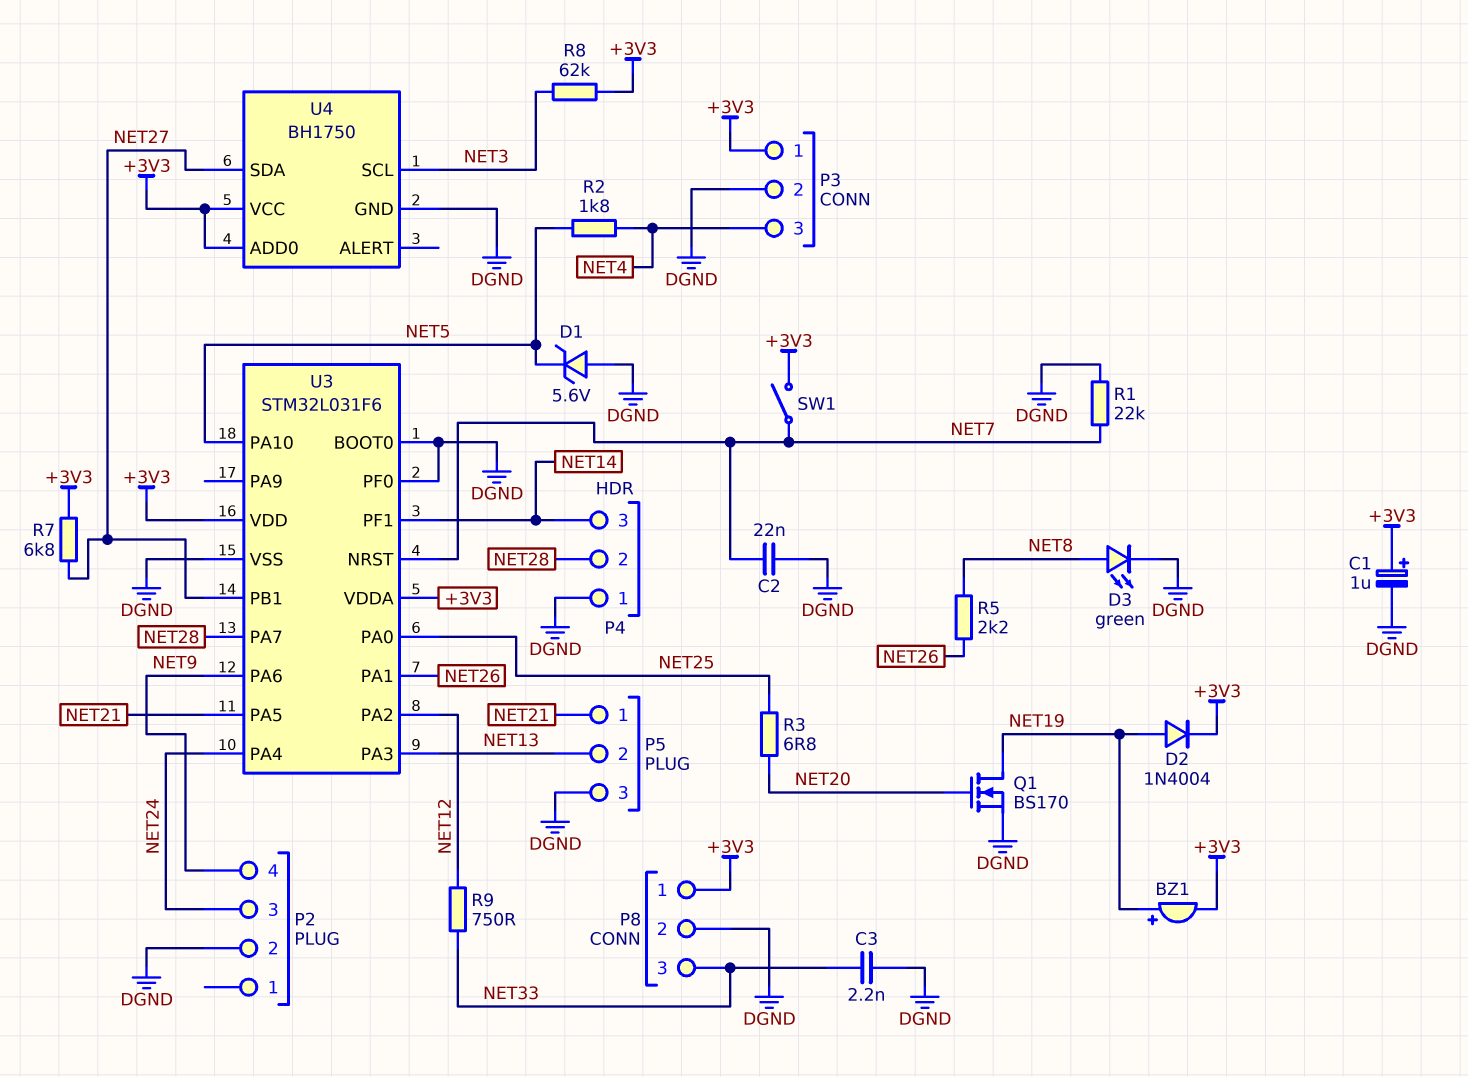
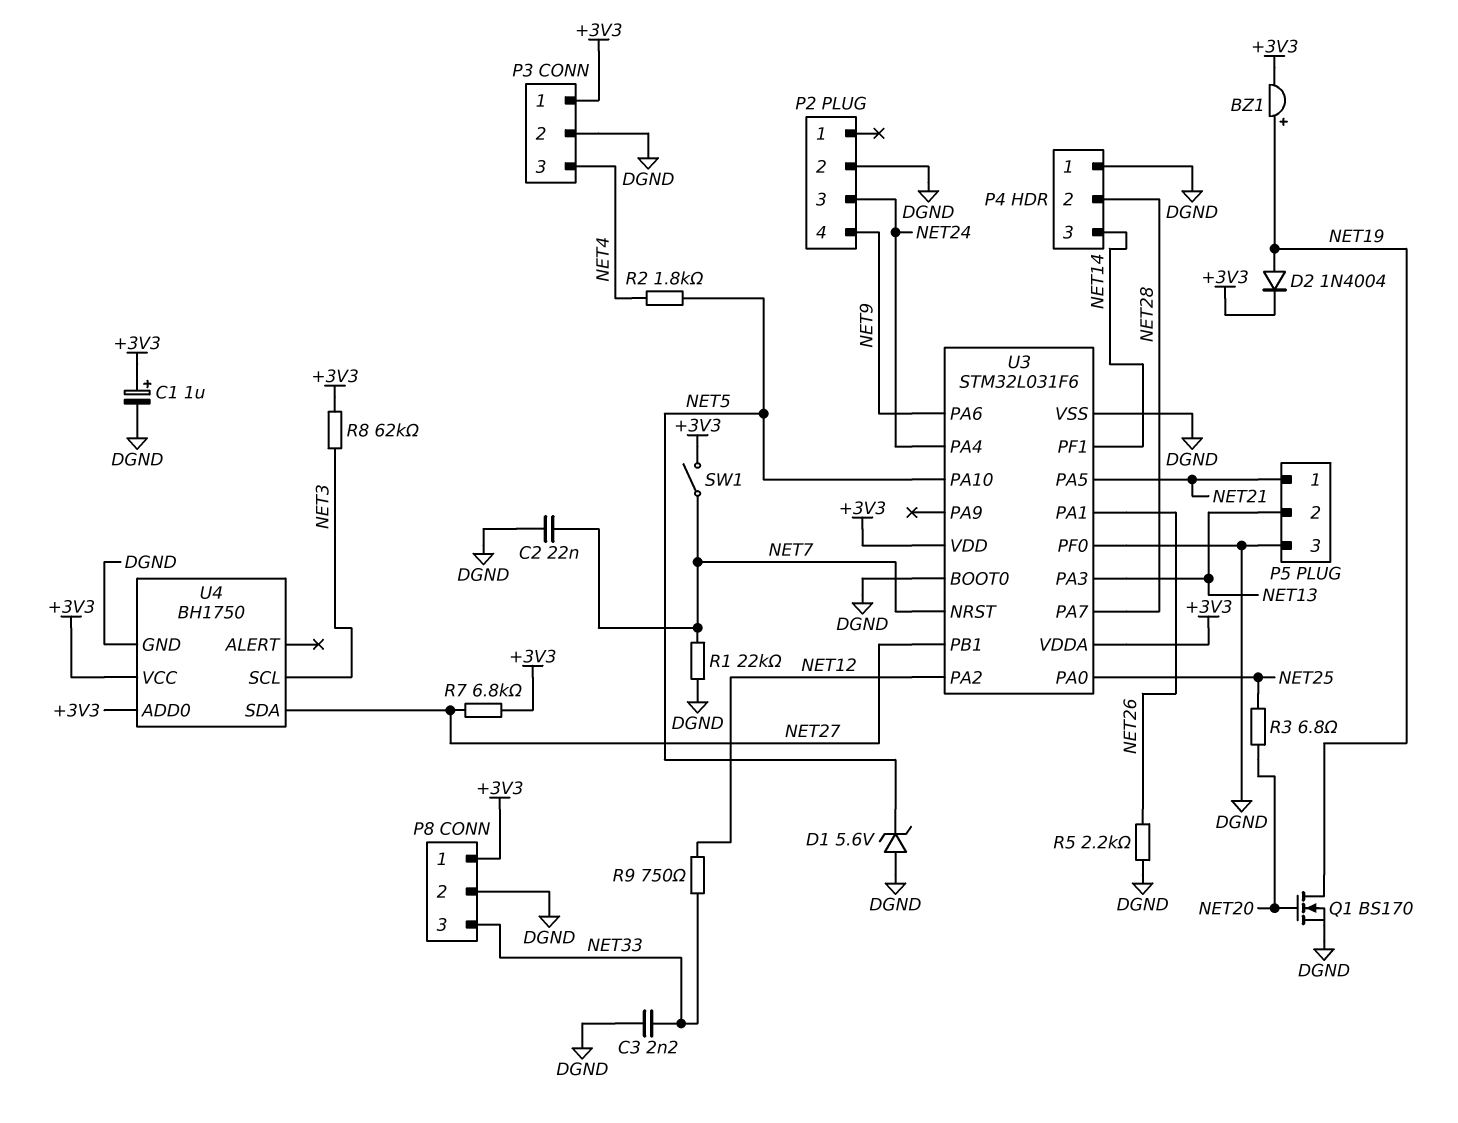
D3: LED green (A NET8, K DGND) -> none
R5: 2.2k (NET8, NET26) -> 2.2k (DGND, NET26)

